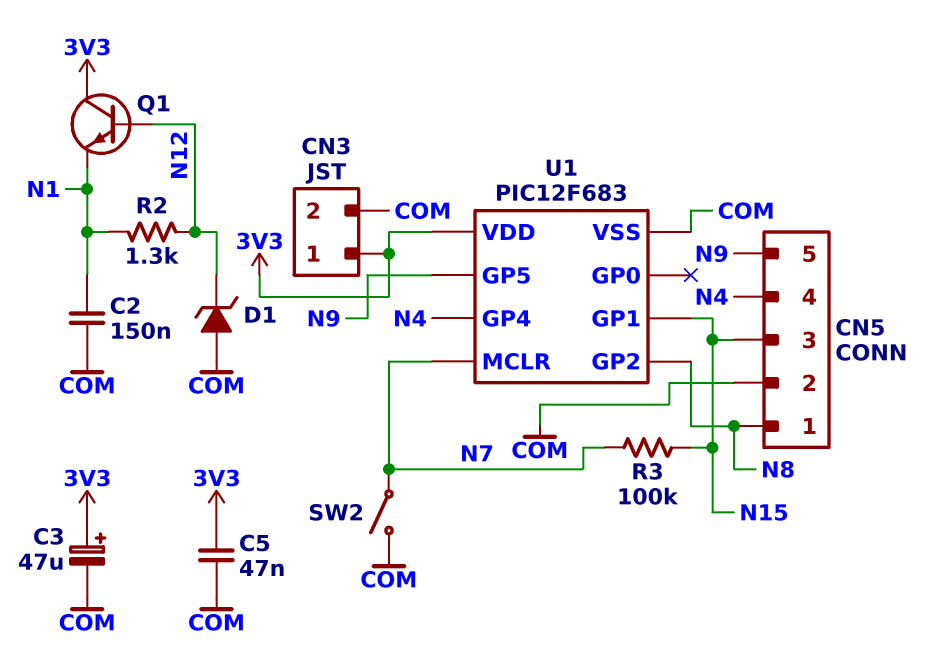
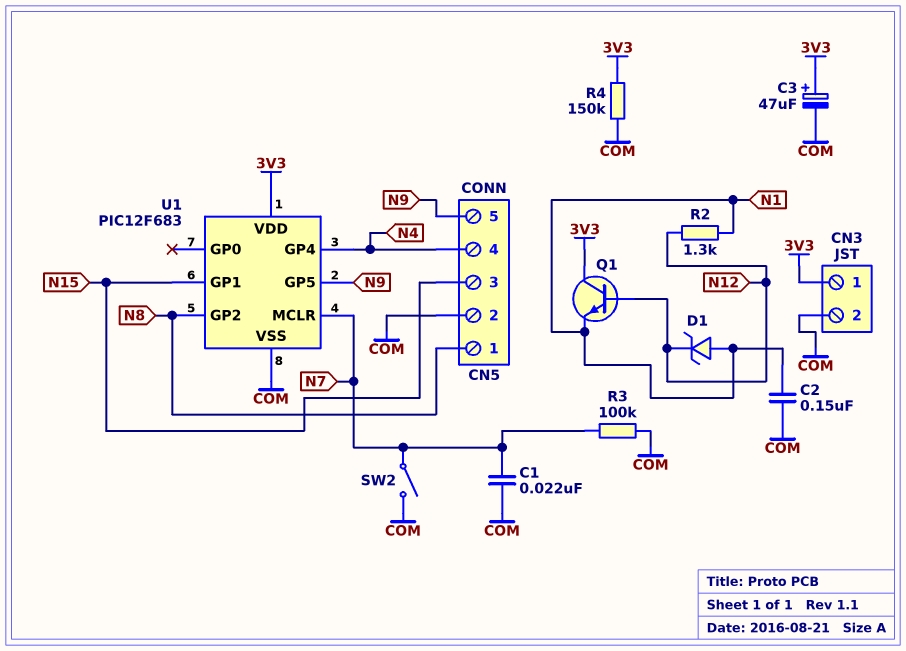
C1: none -> 22nF (COM, N7)
C5: 47nF (3V3, COM) -> none
D1: zener (A COM, K N12) -> zener (A N1, K N12)
R3: 100k (N7, N15) -> 100k (COM, N7)
R4: none -> 150k (3V3, COM)

